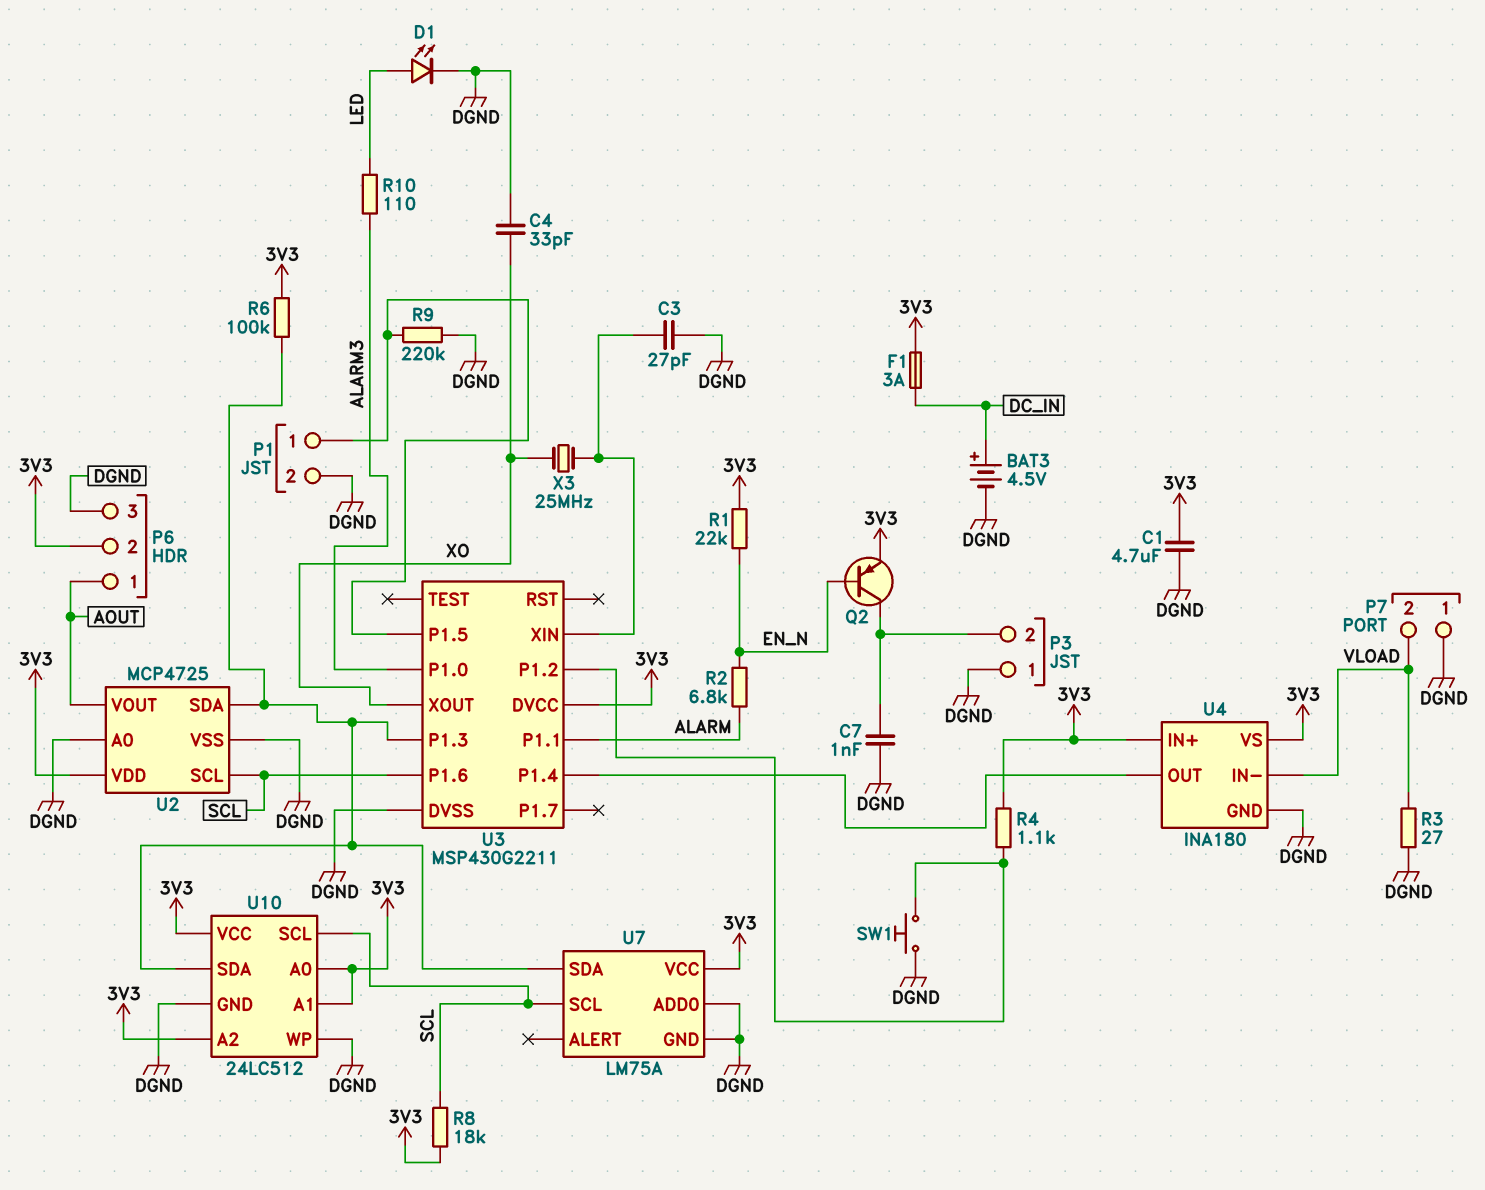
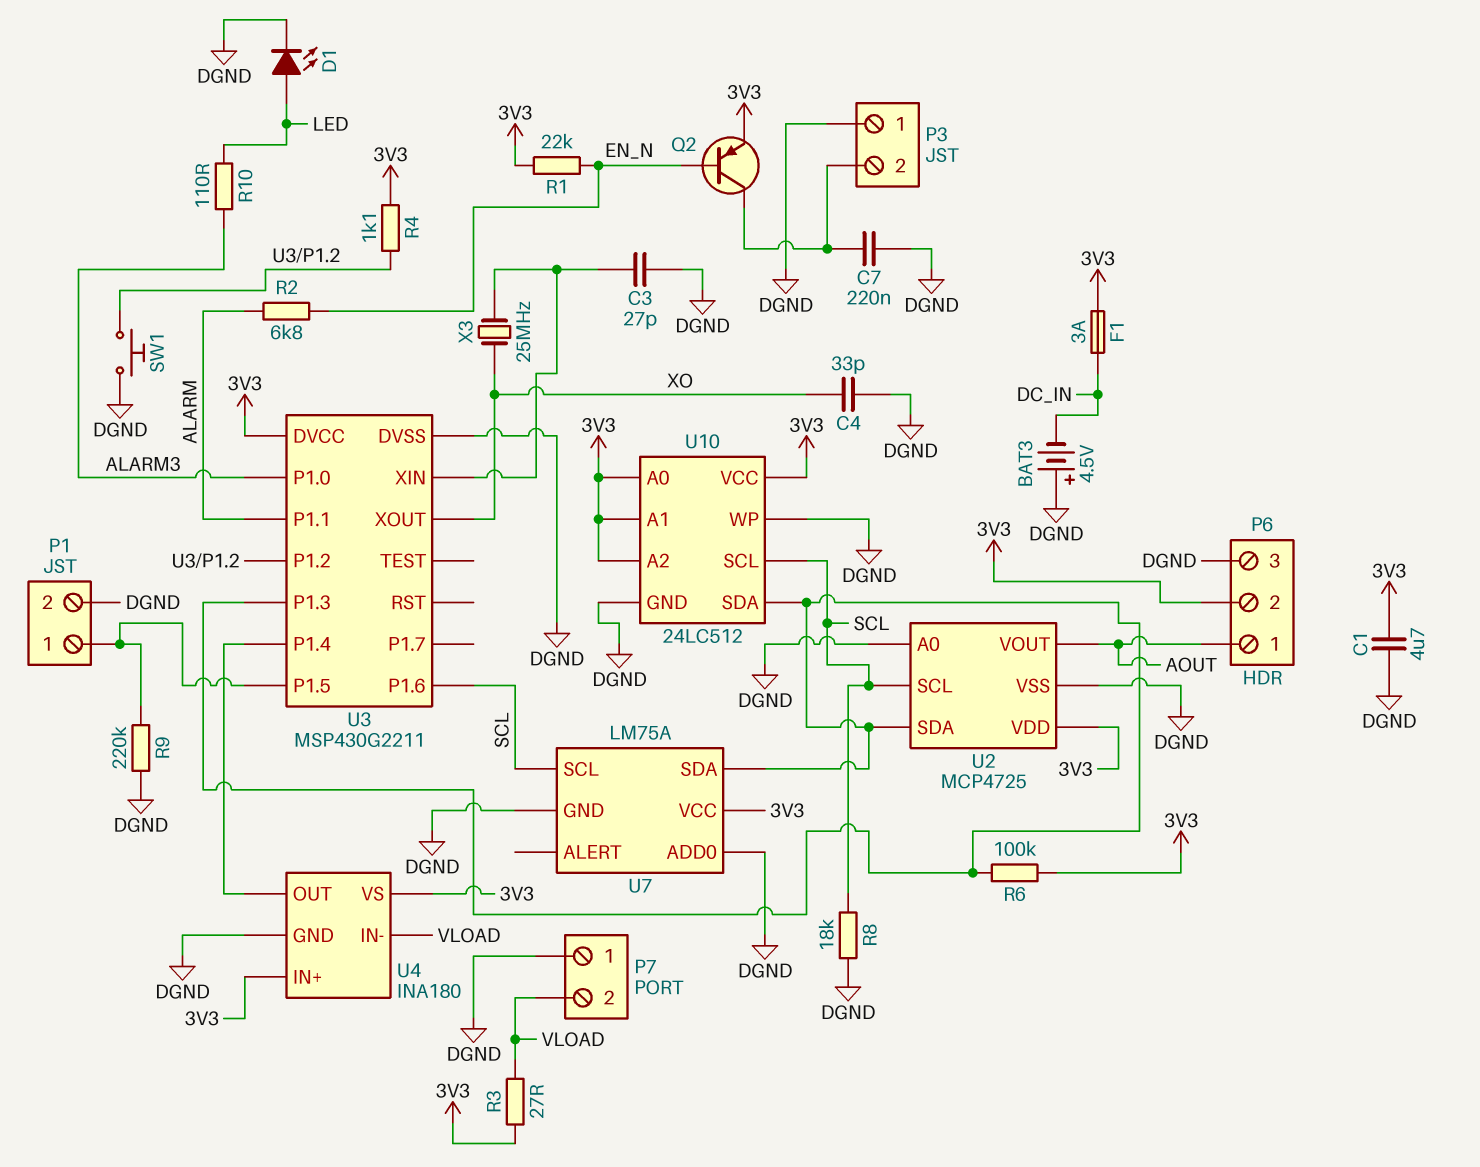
BAT3: 4.5V (plus DC_IN, minus DGND) -> 4.5V (plus DGND, minus DC_IN)
C7: 1nF (DGND, P3/2) -> 220nF (DGND, P3/2)
R3: 27 (DGND, VLOAD) -> 27 (3V3, VLOAD)
R8: 18k (3V3, SCL) -> 18k (DGND, SCL)

